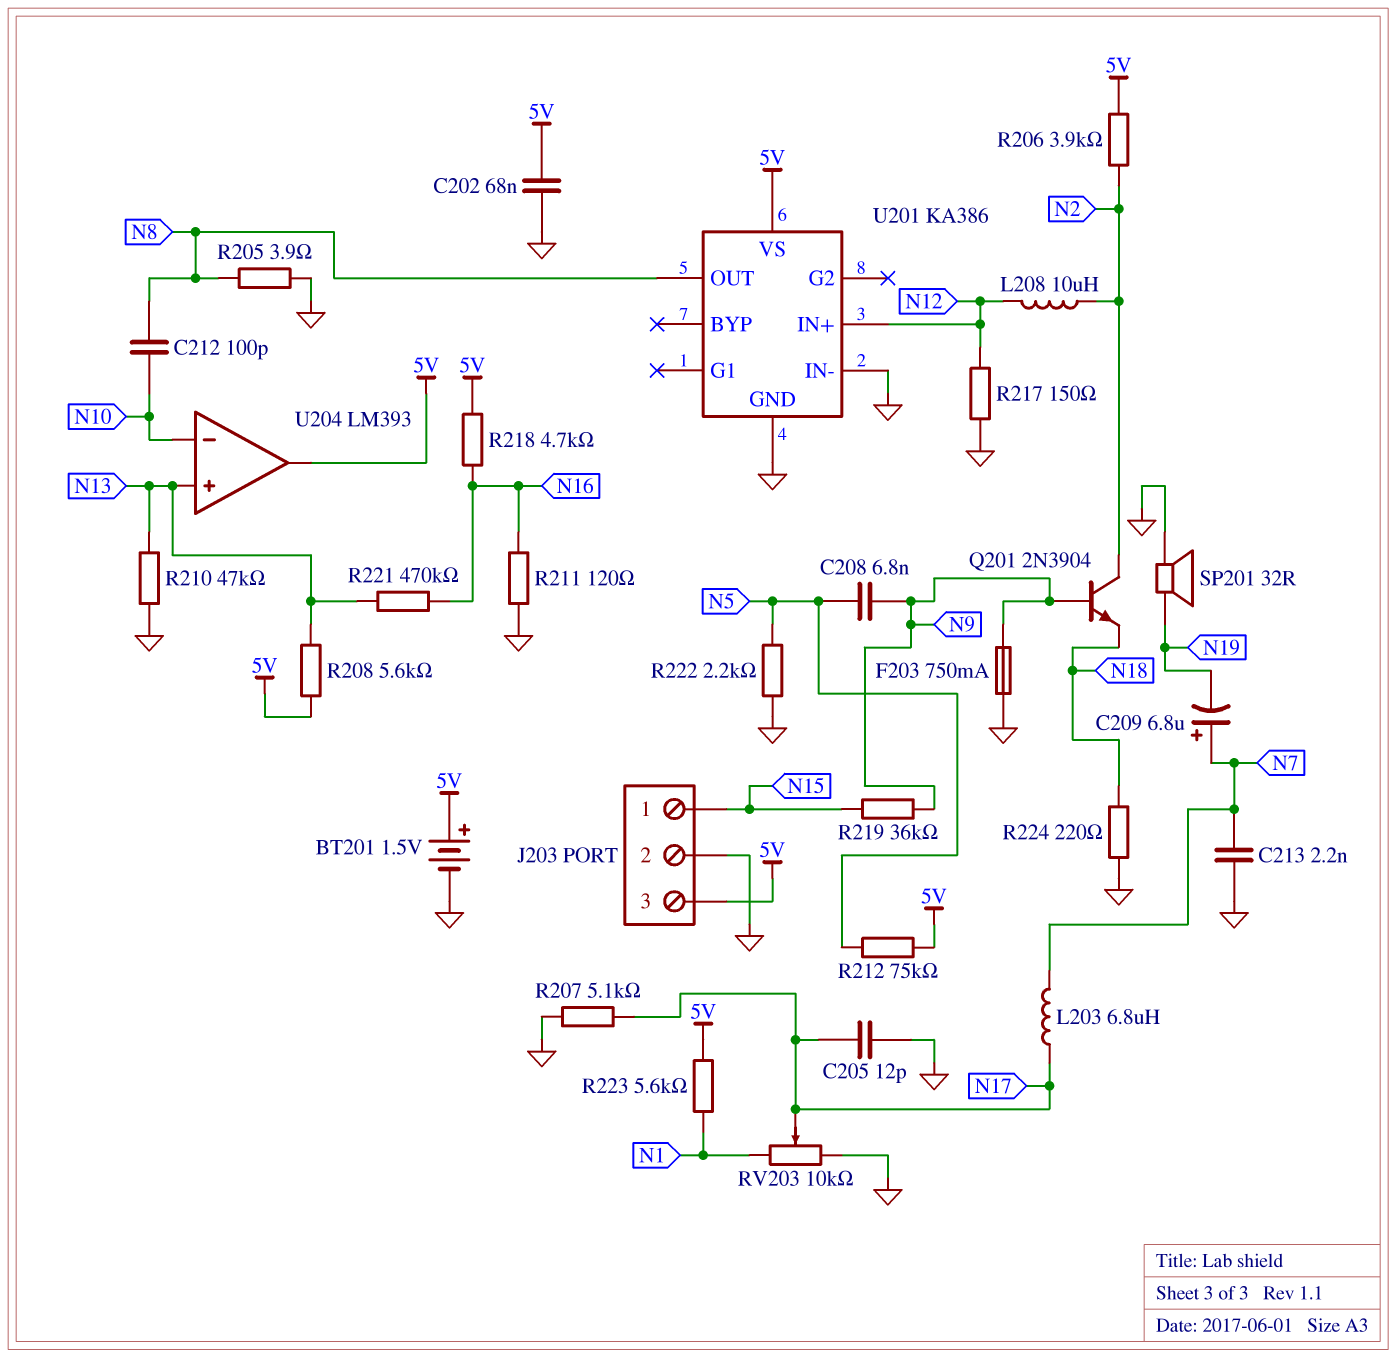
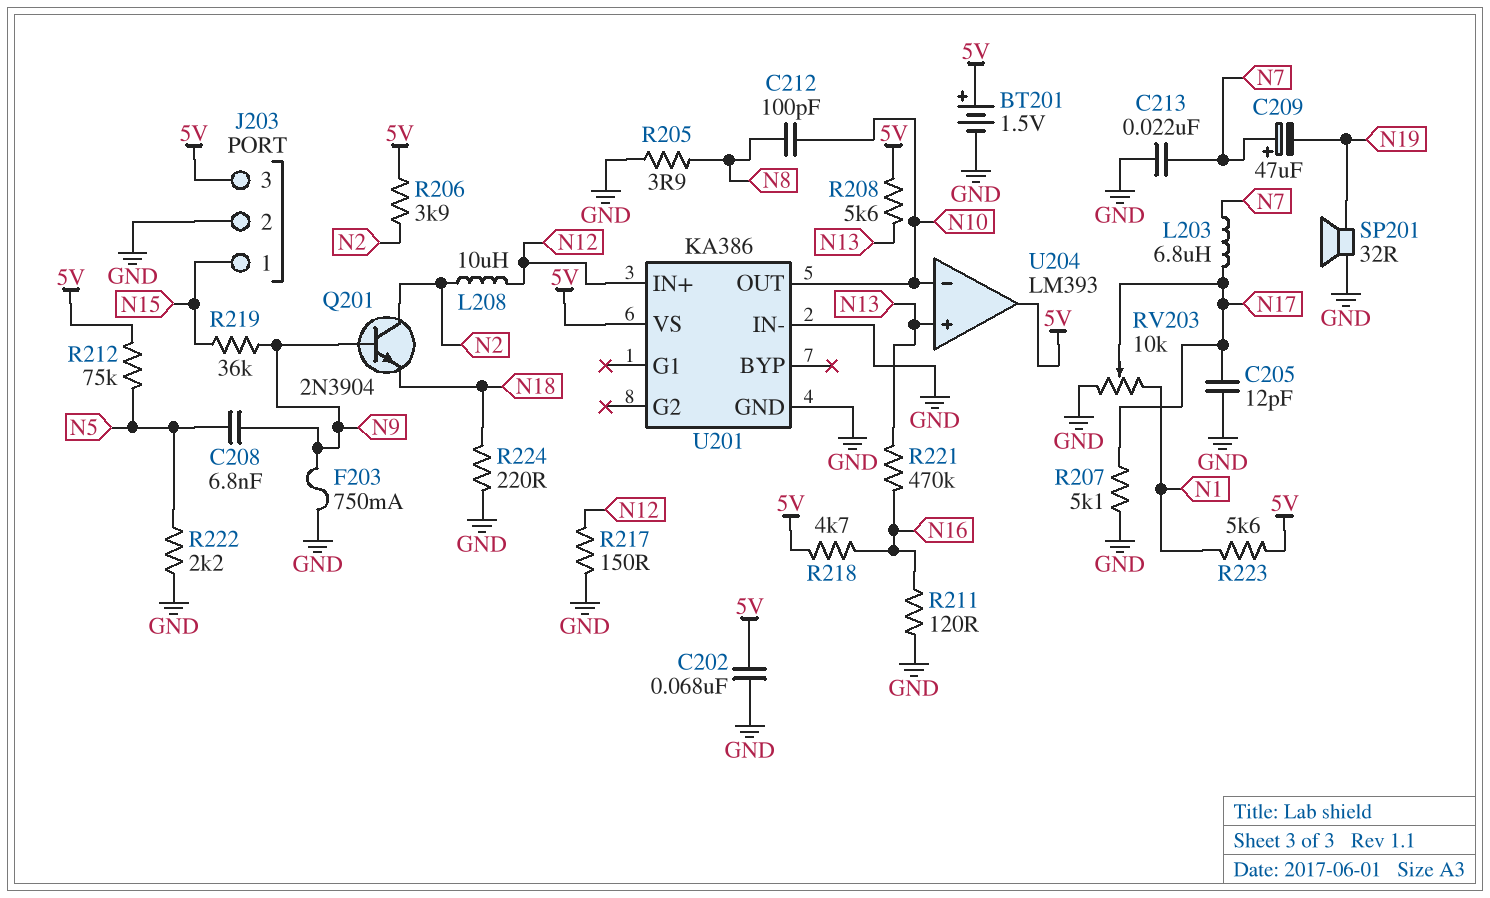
C209: 6.8uF (plus N7, minus N19) -> 47uF (plus N7, minus N19)
C213: 2.2nF (GND, N7) -> 22nF (GND, N7)
R210: 47k (GND, N13) -> none
U201 pin OUT: N8 -> N10

